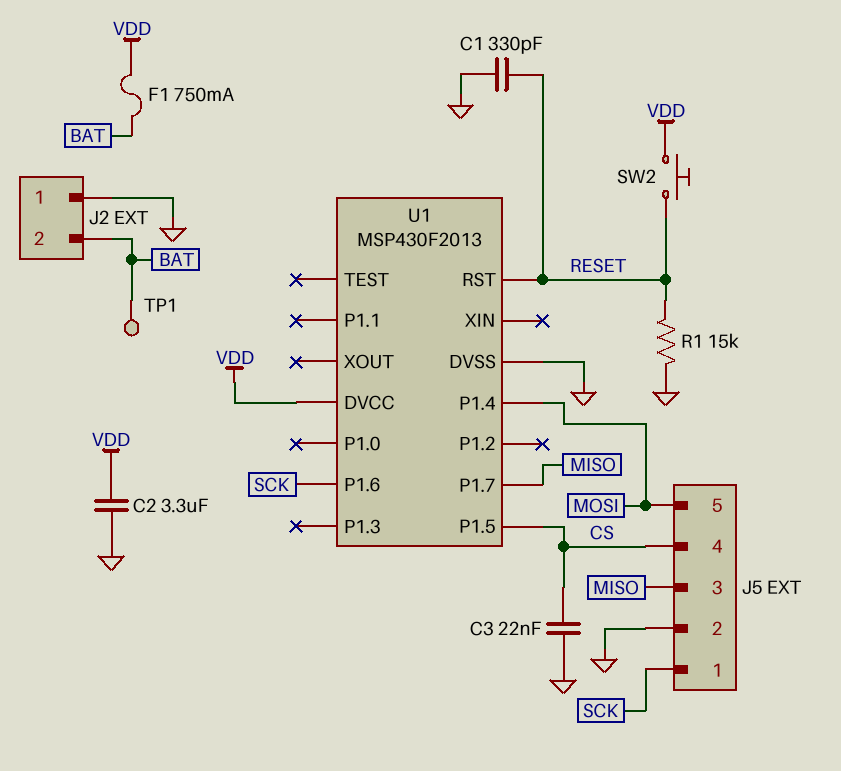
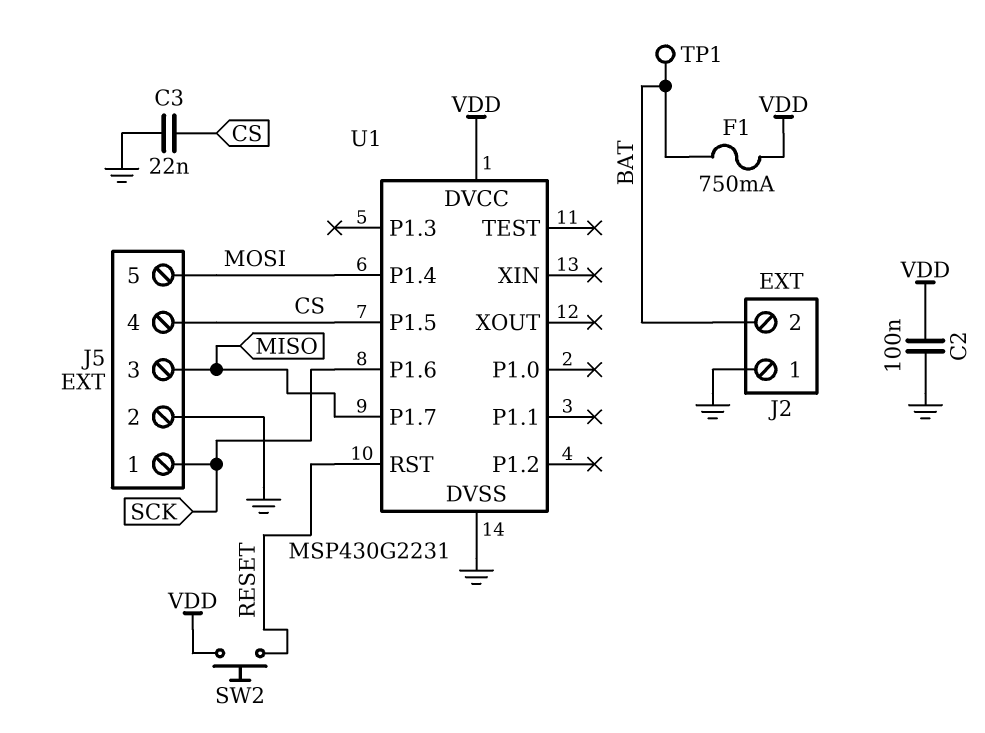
C1: 330pF (GND, RESET) -> none
C2: 3.3uF (GND, VDD) -> 100nF (GND, VDD)
R1: 15k (GND, RESET) -> none
U1: MSP430F2013 -> MSP430G2231

